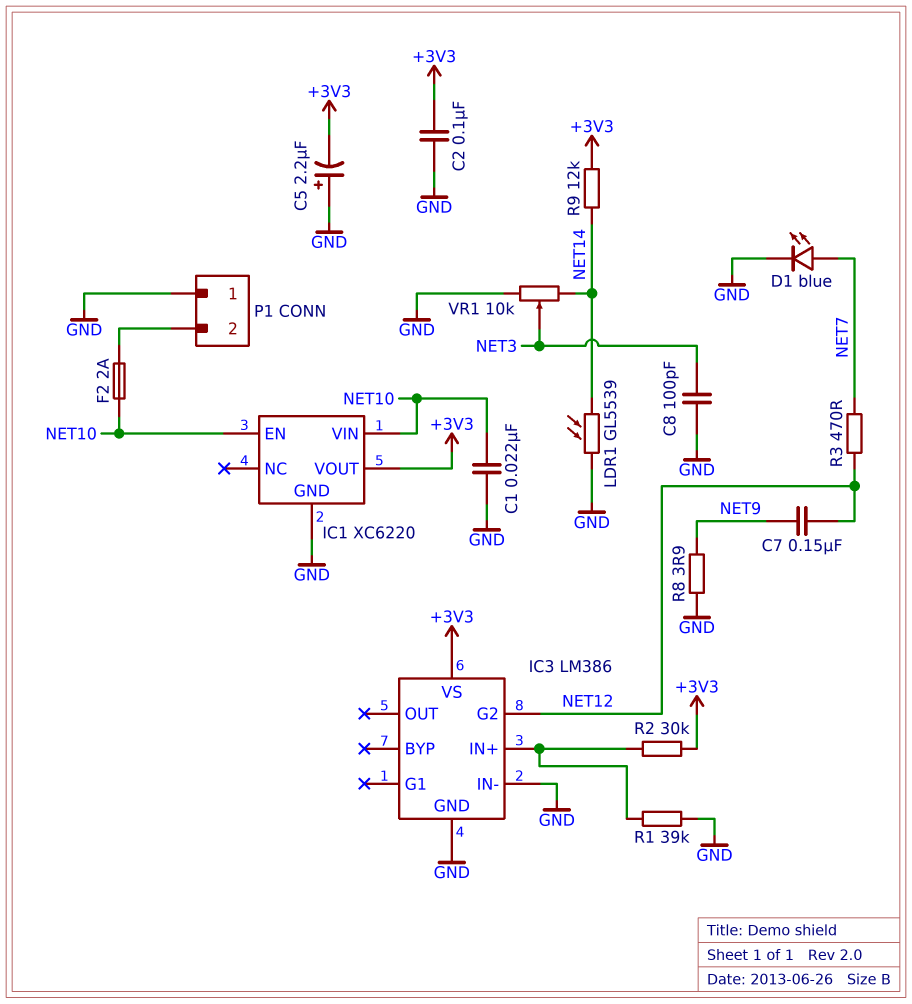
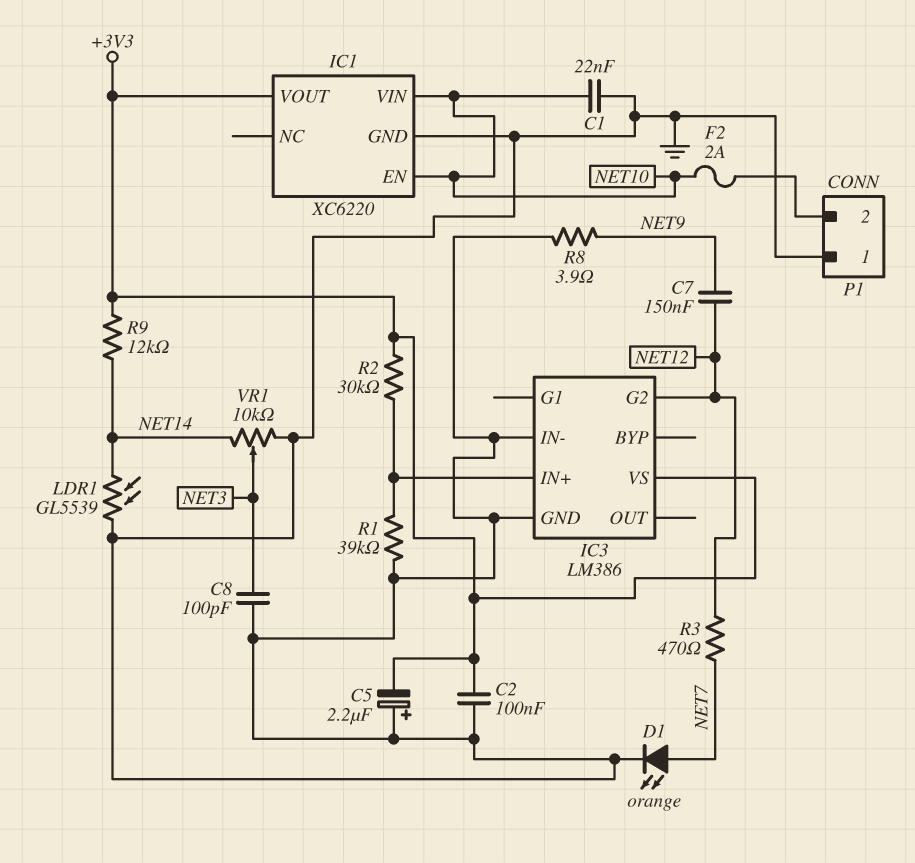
D1: LED blue (A NET7, K GND) -> LED orange (A NET7, K GND)

